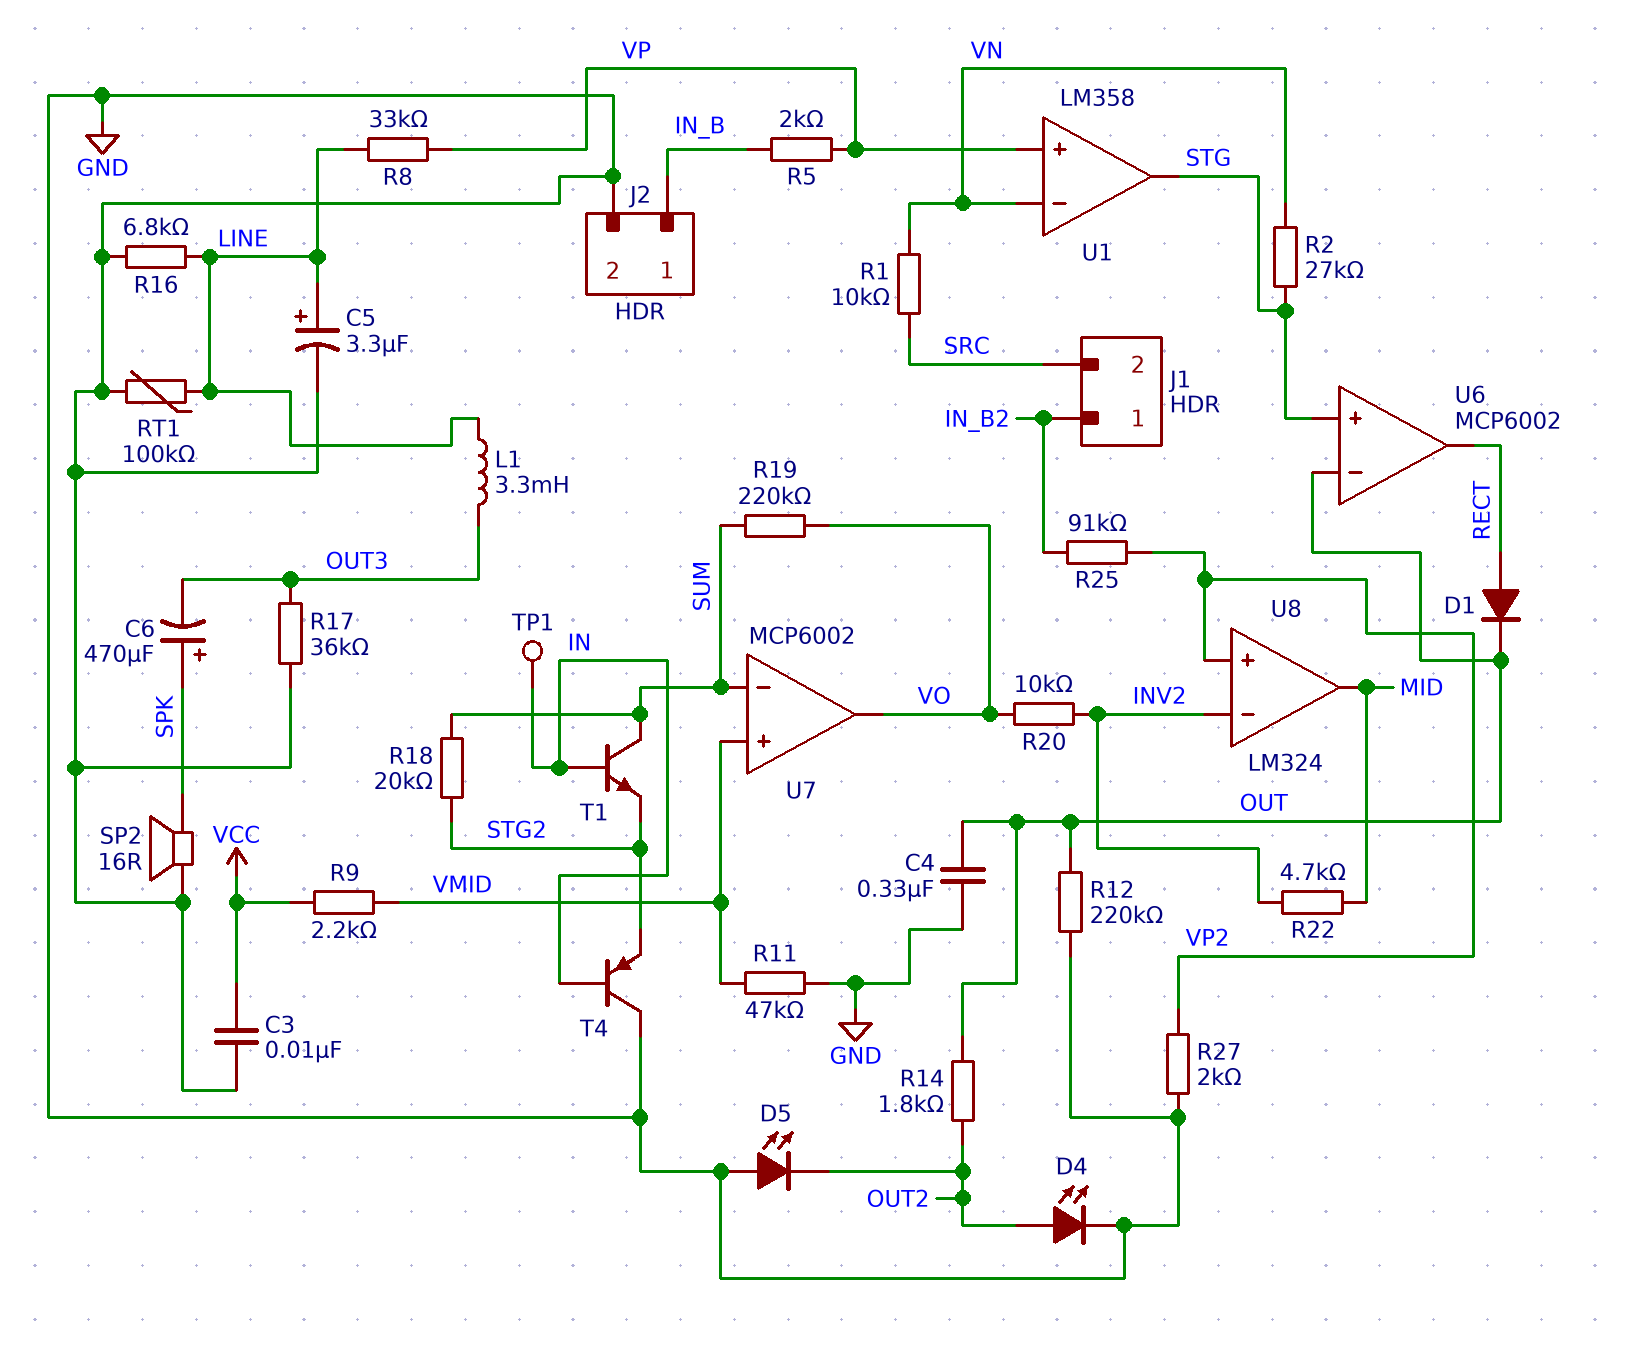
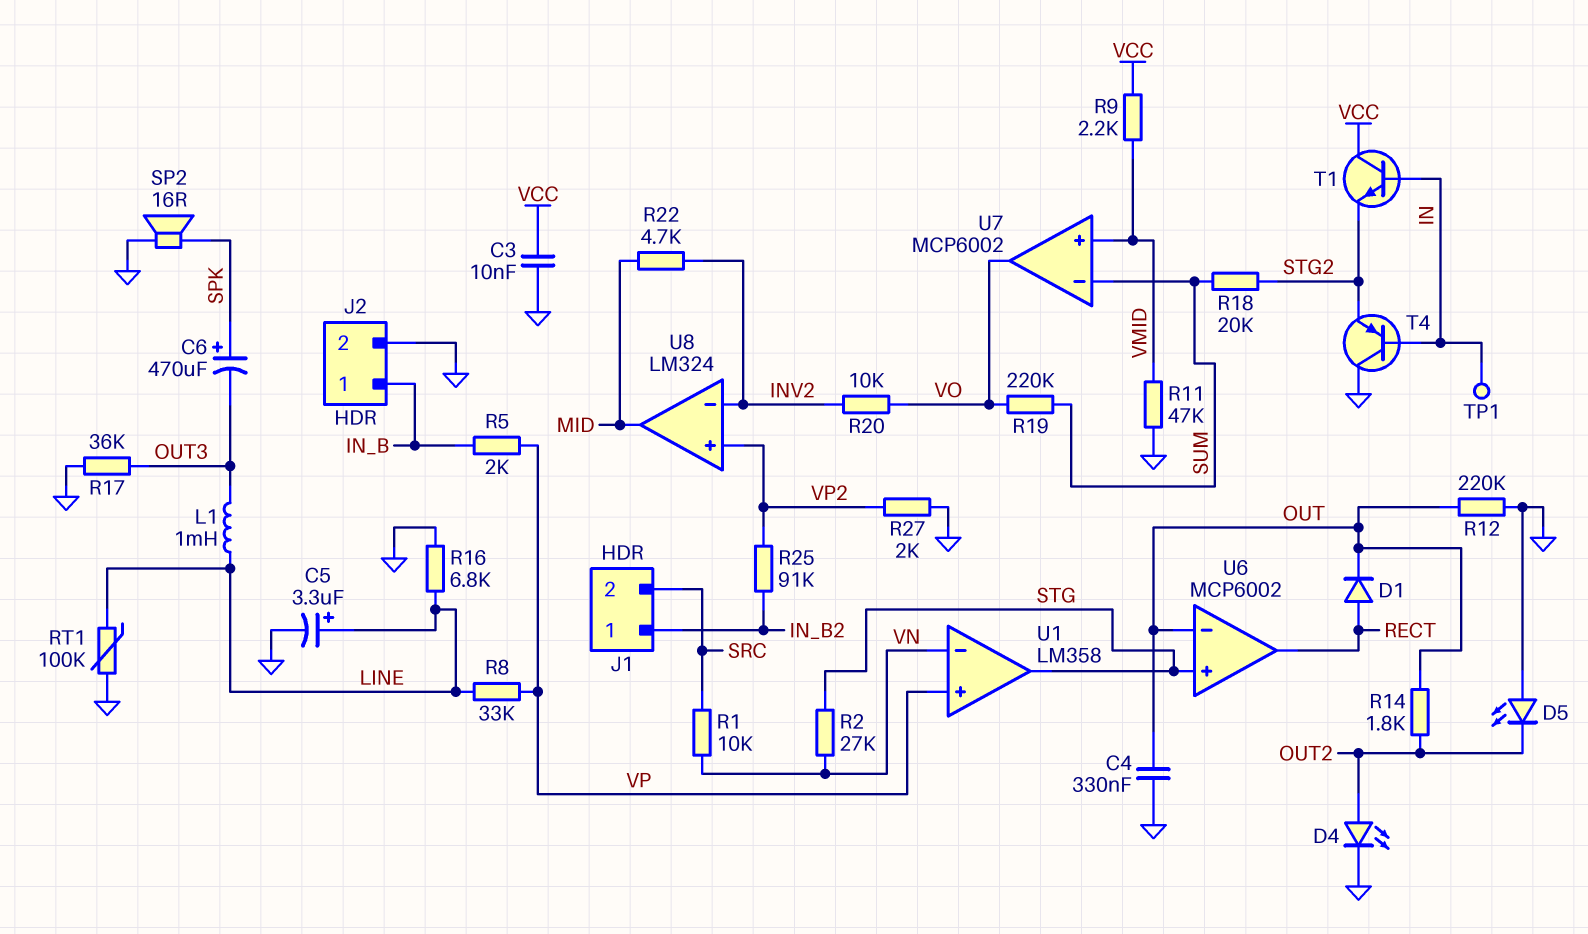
L1: 3.3mH (LINE, OUT3) -> 1mH (LINE, OUT3)
T1: NPN (B IN, C SUM, E STG2) -> NPN (B IN, C VCC, E STG2)

